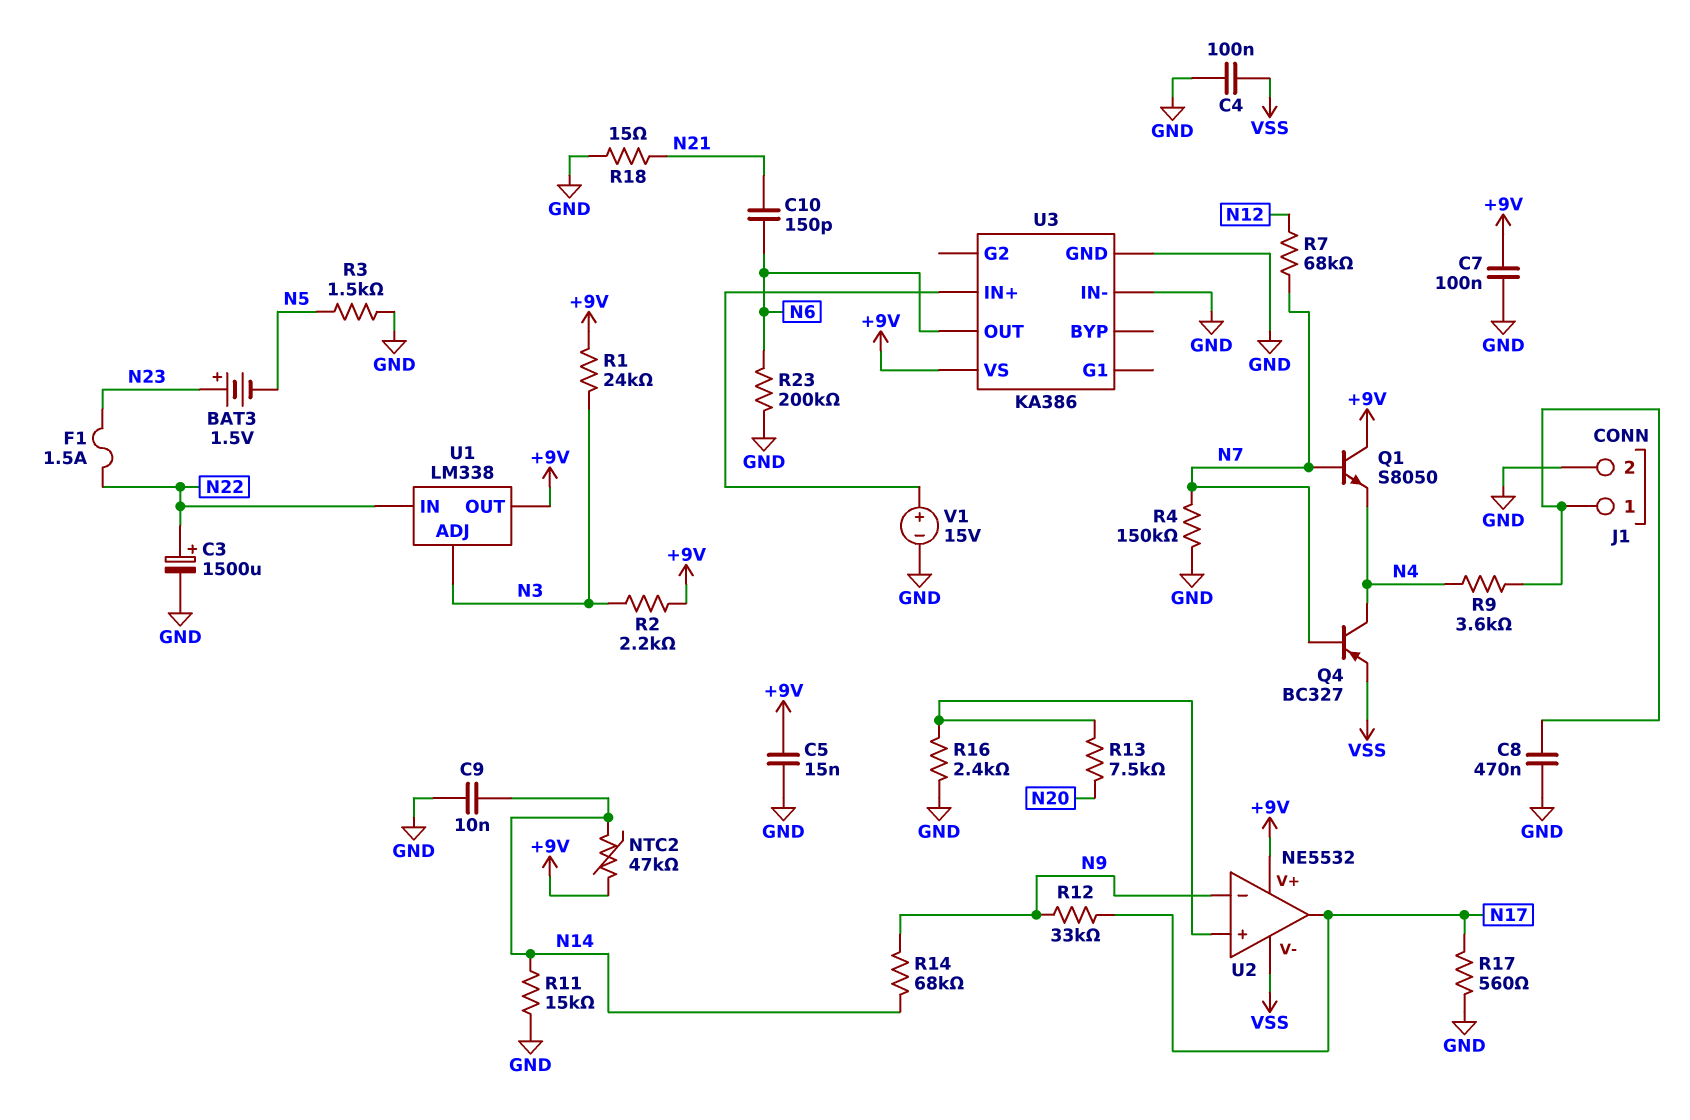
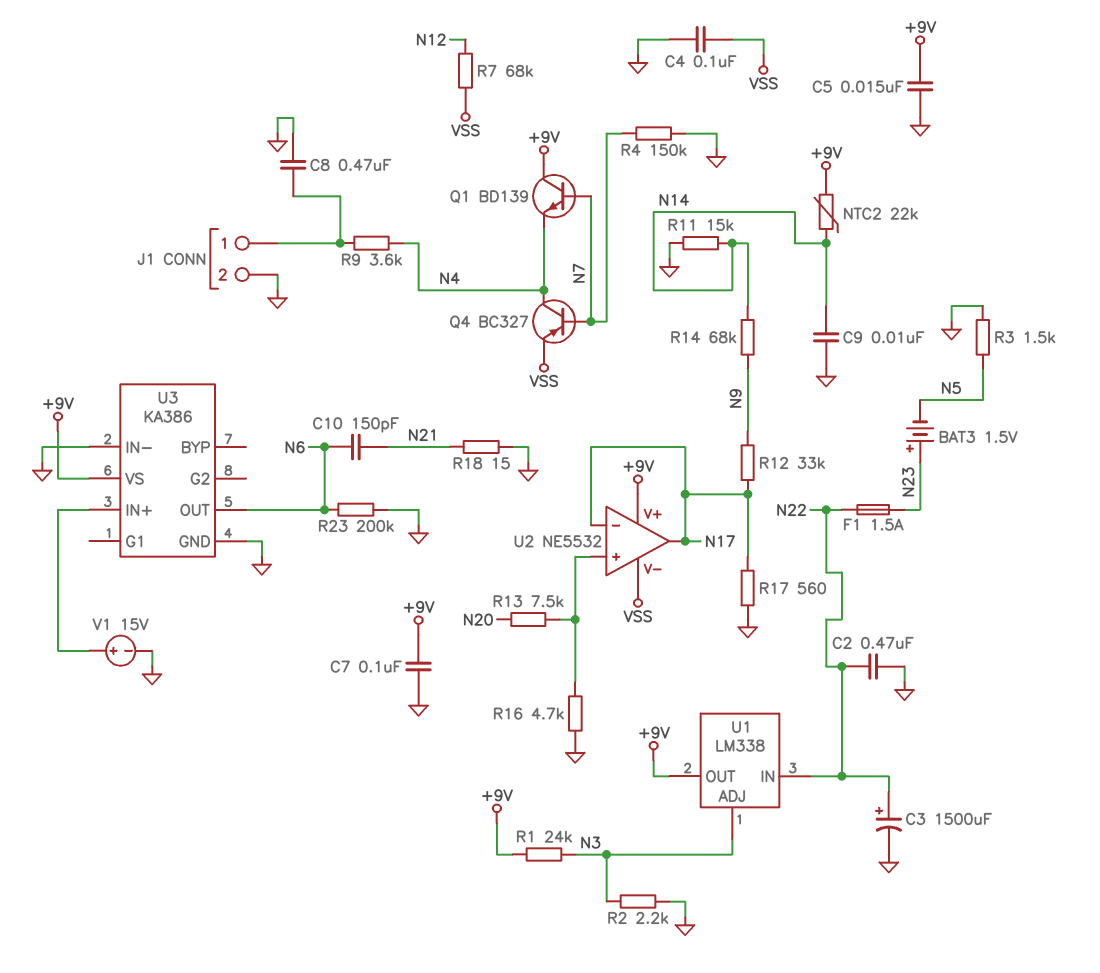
C2: none -> 470nF (GND, N22)
NTC2: 47k (+9V, N14) -> 22k (+9V, N14)
Q1: NPN S8050 (B N7, C +9V, E N4) -> NPN BD139 (B N7, C +9V, E N4)
R2: 2.2k (+9V, N3) -> 2.2k (GND, N3)
R7: 68k (N7, N12) -> 68k (N12, VSS)
R16: 2.4k (GND, U2/in+) -> 4.7k (GND, U2/in+)
U2 pin in-: N9 -> N17

